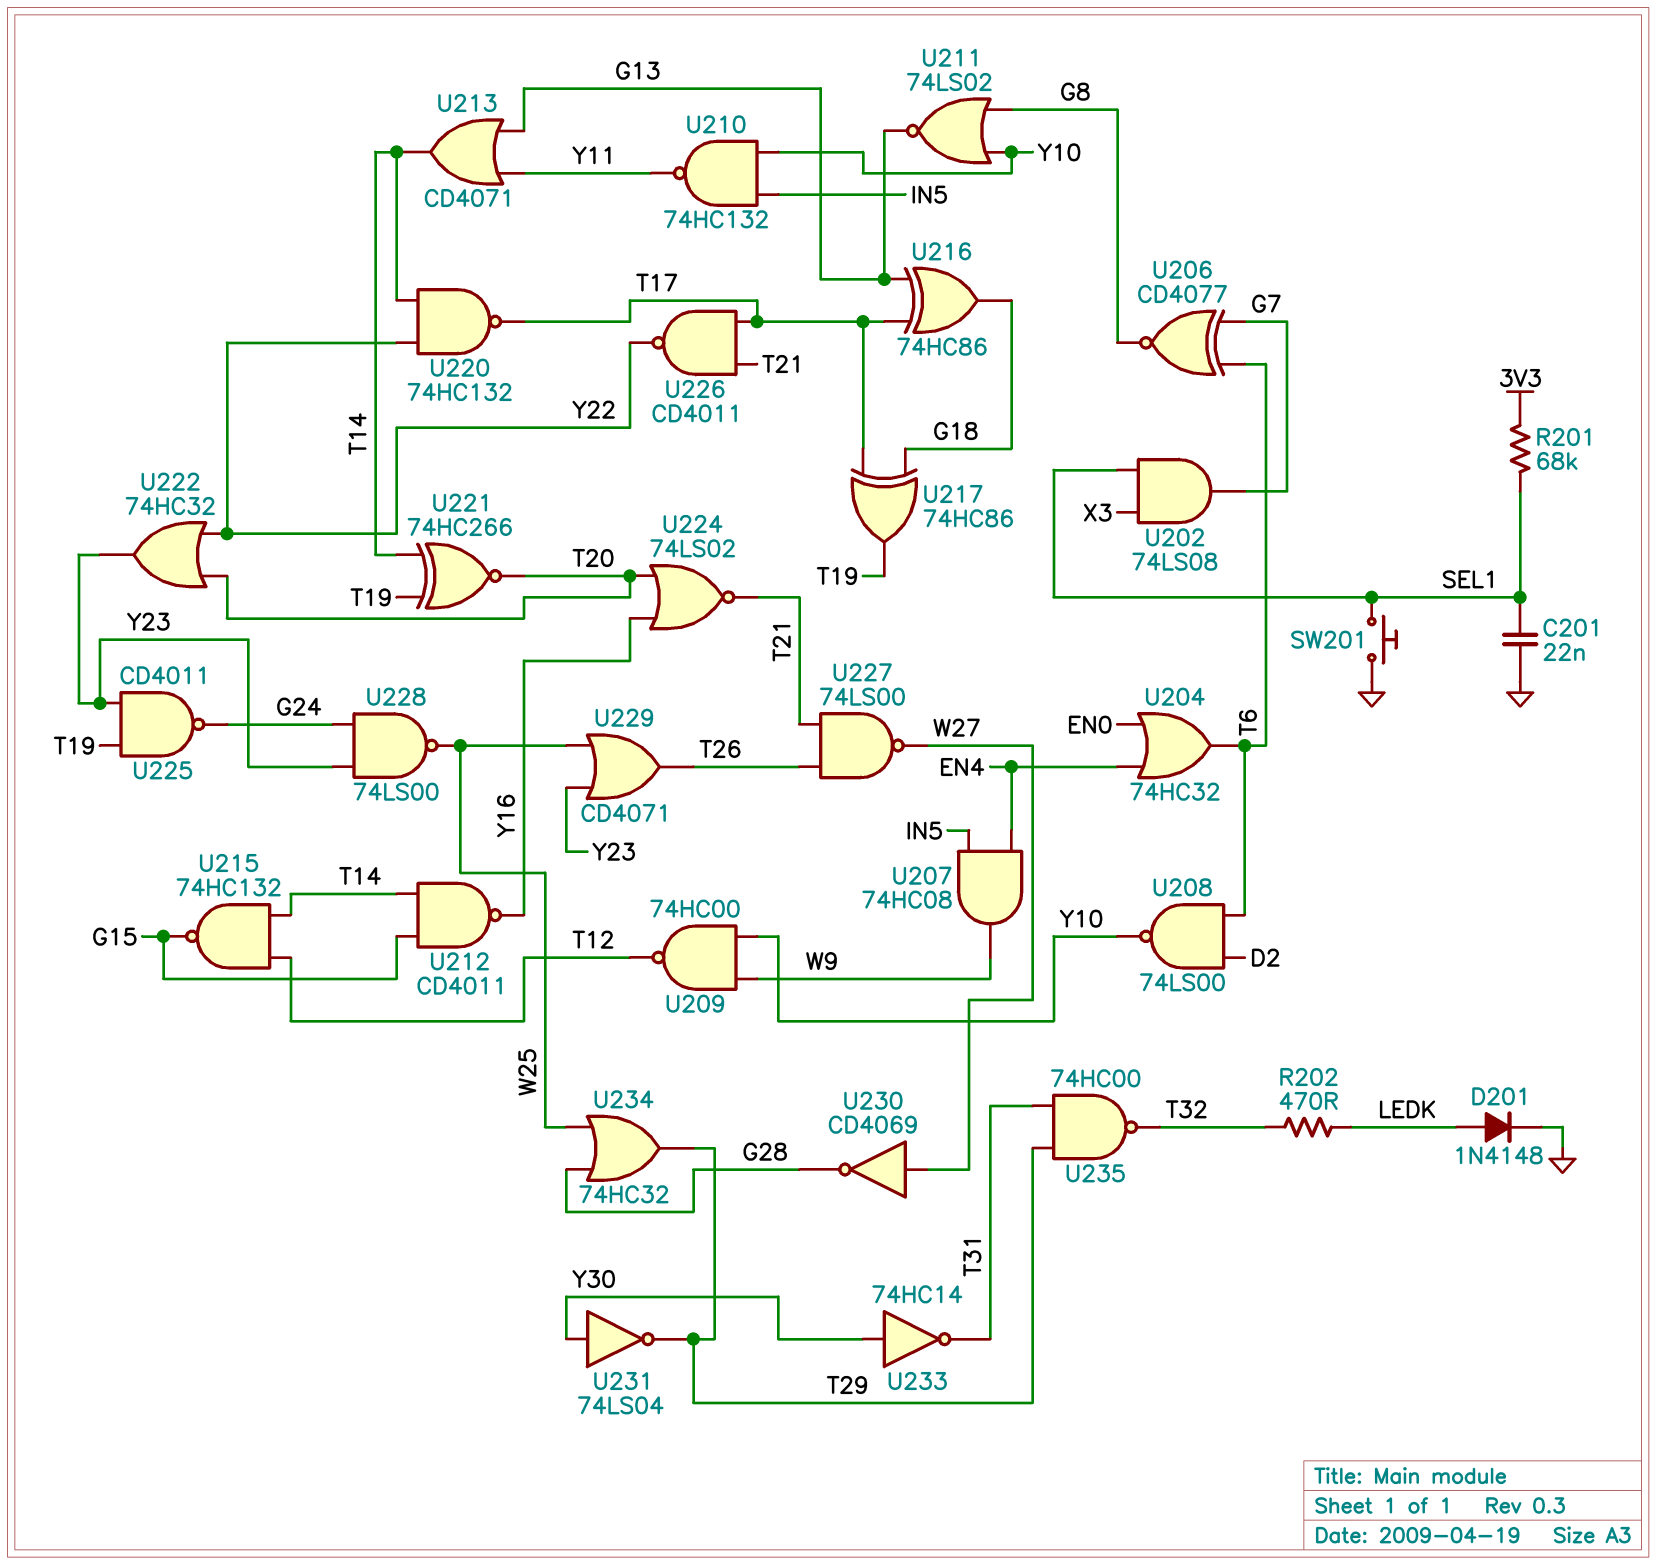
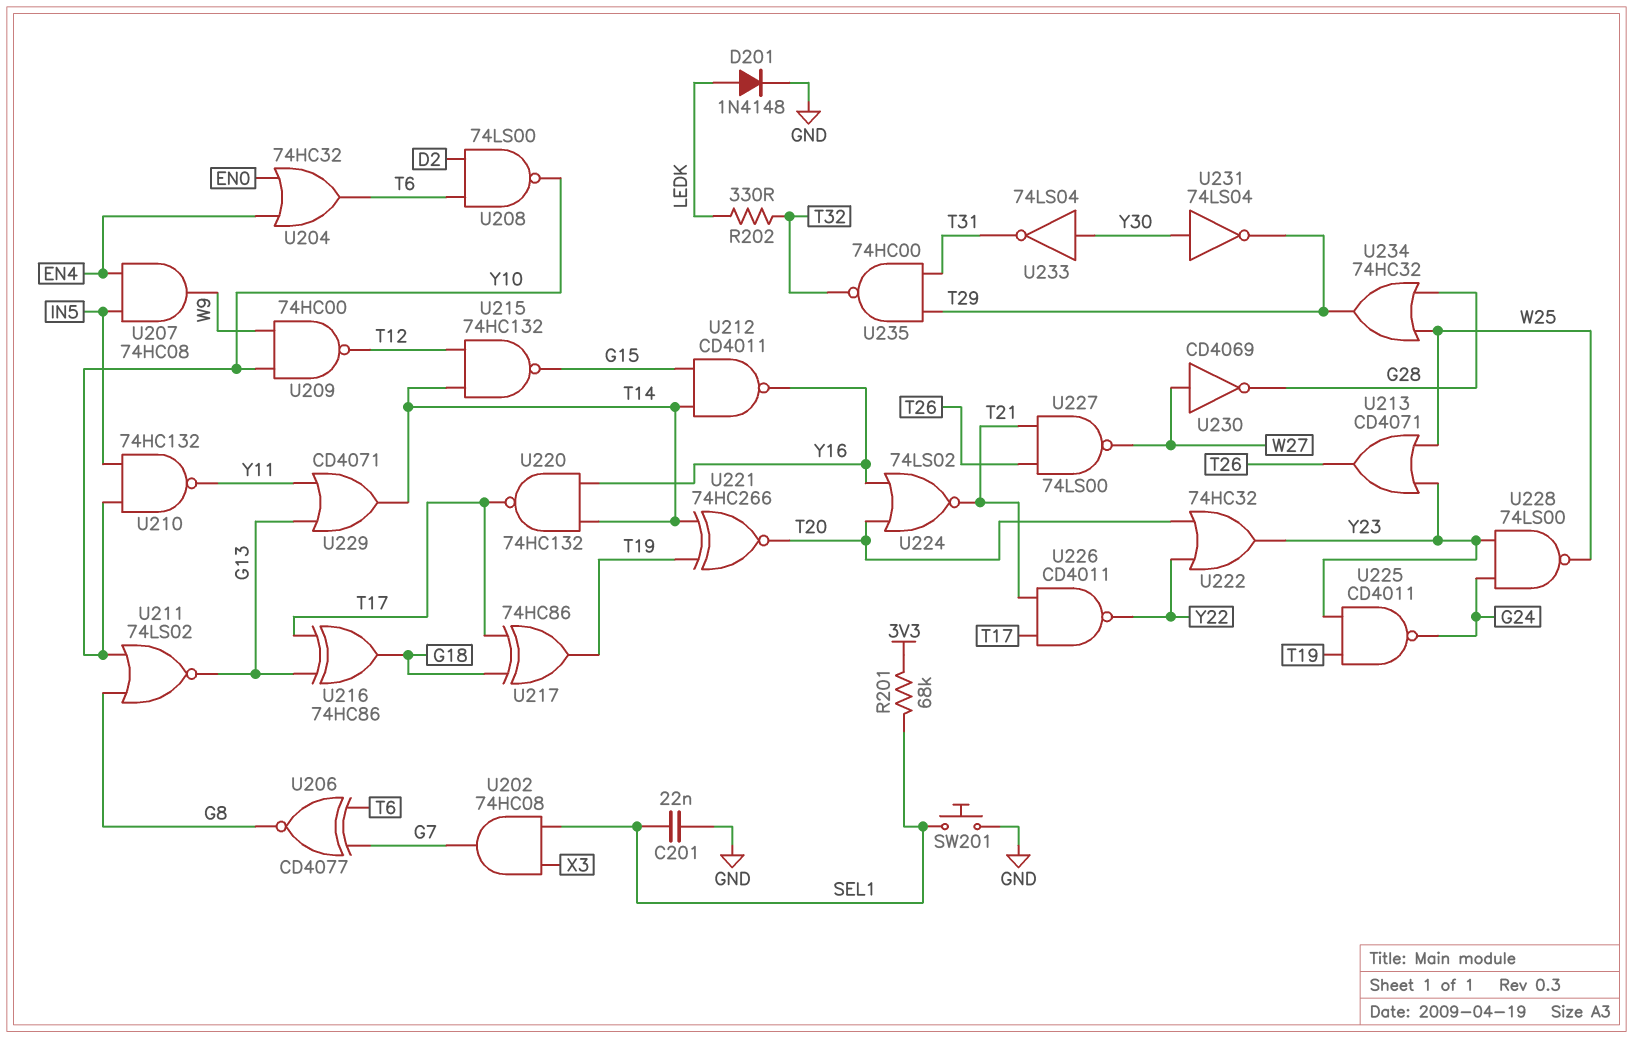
R202: 470 (LEDK, T32) -> 330 (LEDK, T32)
U202: AND 74LS08 (in SEL1, in X3, out G7) -> AND 74HC08 (in SEL1, in X3, out G7)
U213: OR CD4071 (in G13, in Y11, out T14) -> OR CD4071 (in W25, in Y23, out T26)
U220: NAND 74HC132 (in T14, in Y22, out T17) -> NAND 74HC132 (in T14, in Y16, out T17)
U229: OR CD4071 (in W25, in Y23, out T26) -> OR CD4071 (in G13, in Y11, out T14)
U233: NOT 74HC14 (in Y30, out T31) -> NOT 74LS04 (in Y30, out T31)

